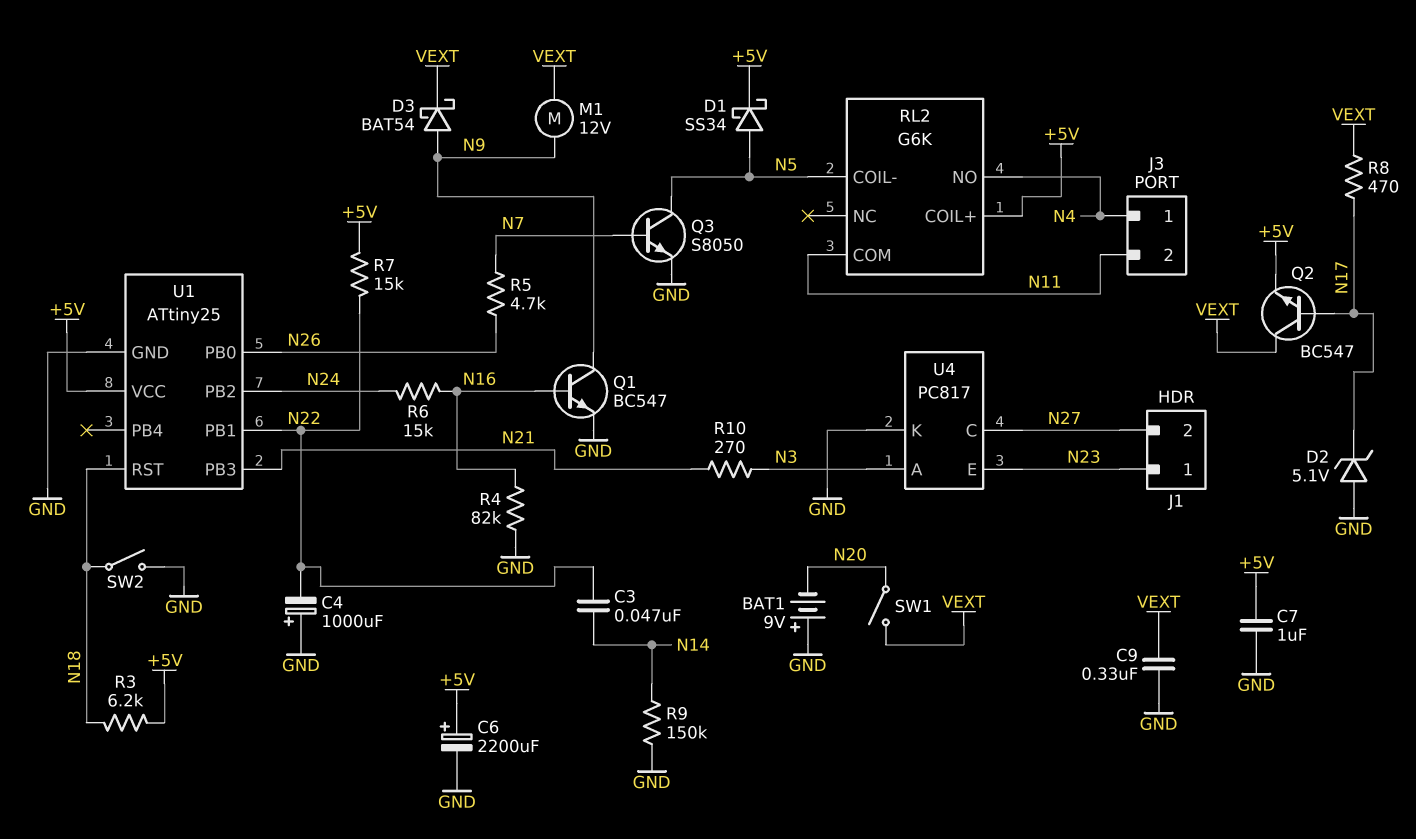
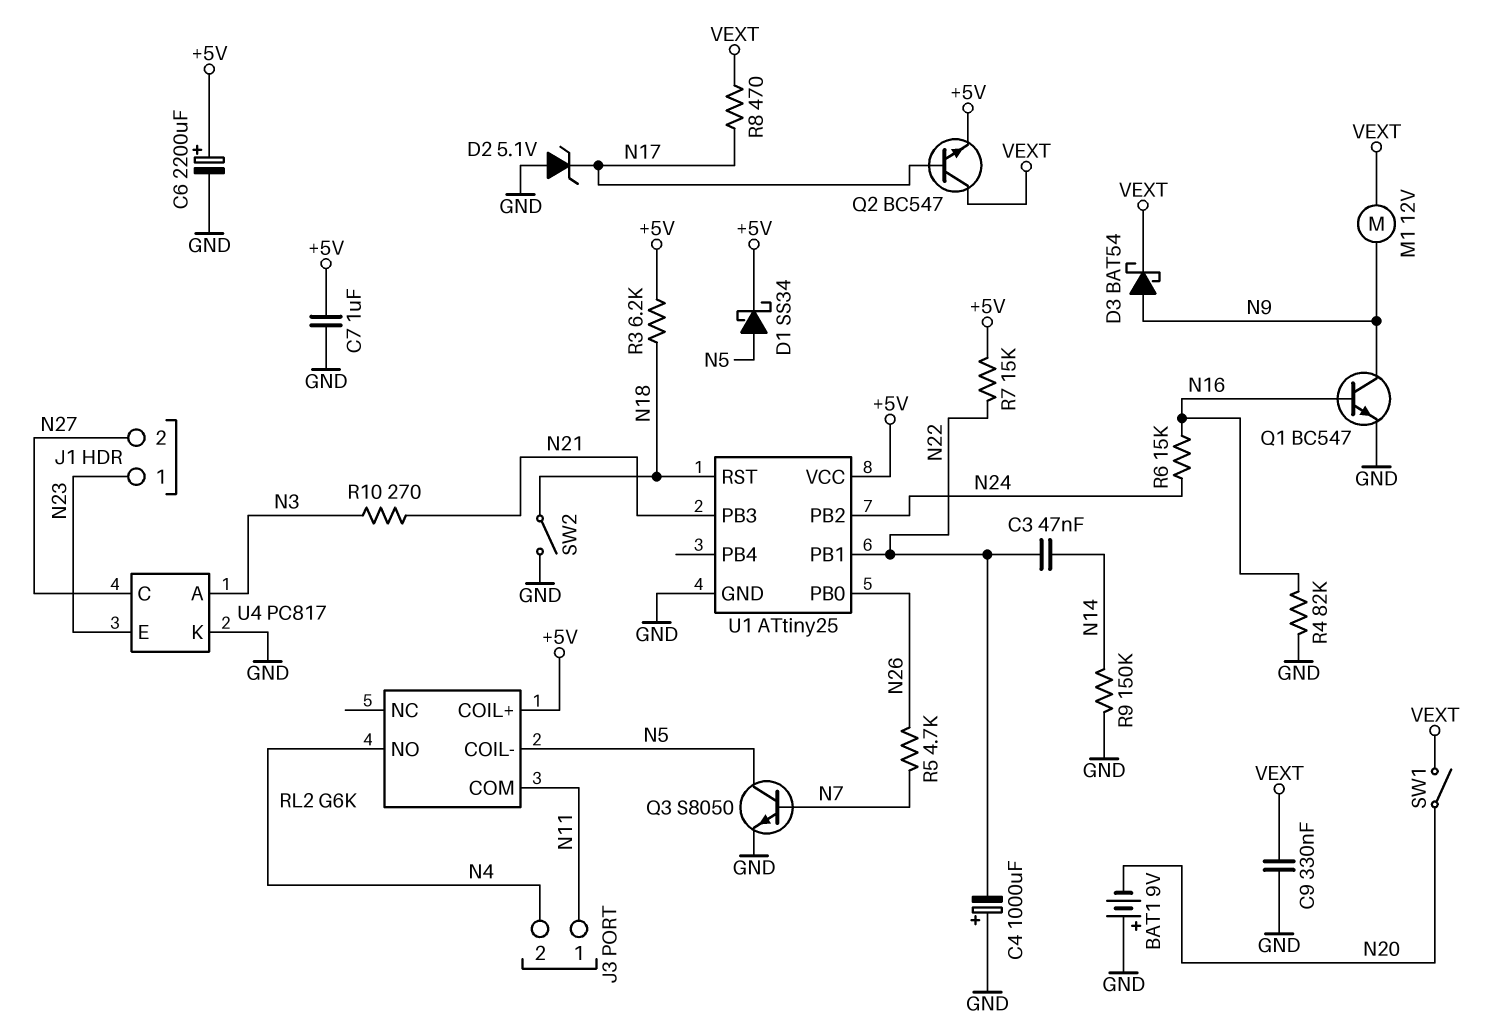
J3 pin 1: N4 -> N11
J3 pin 2: N11 -> N4

